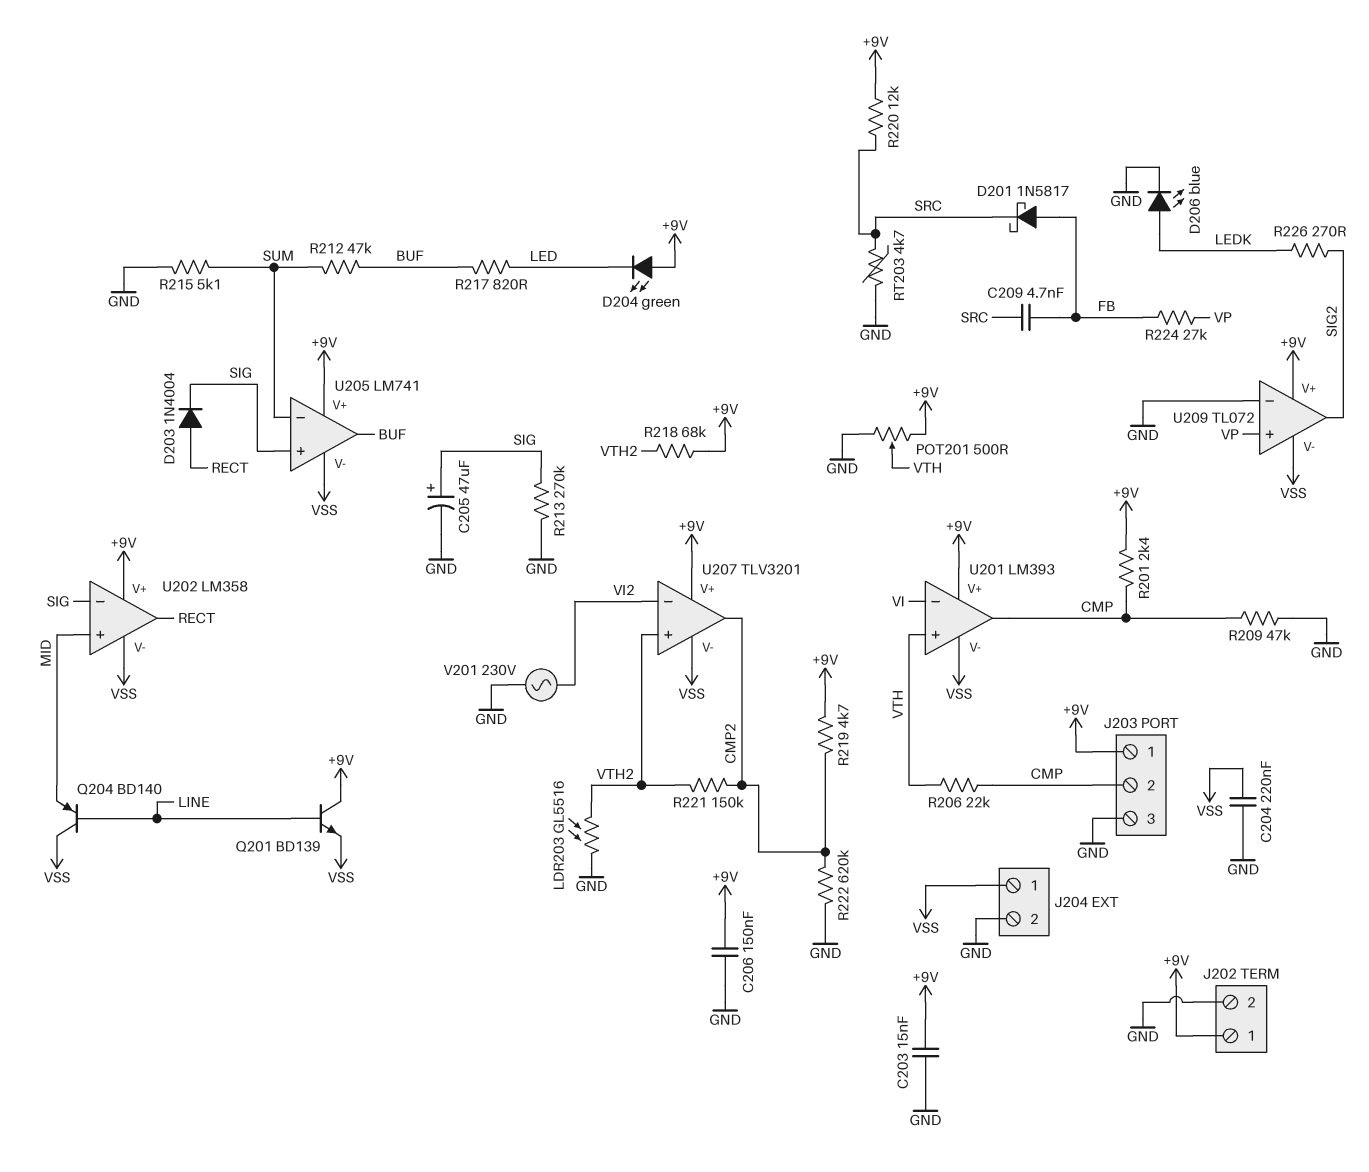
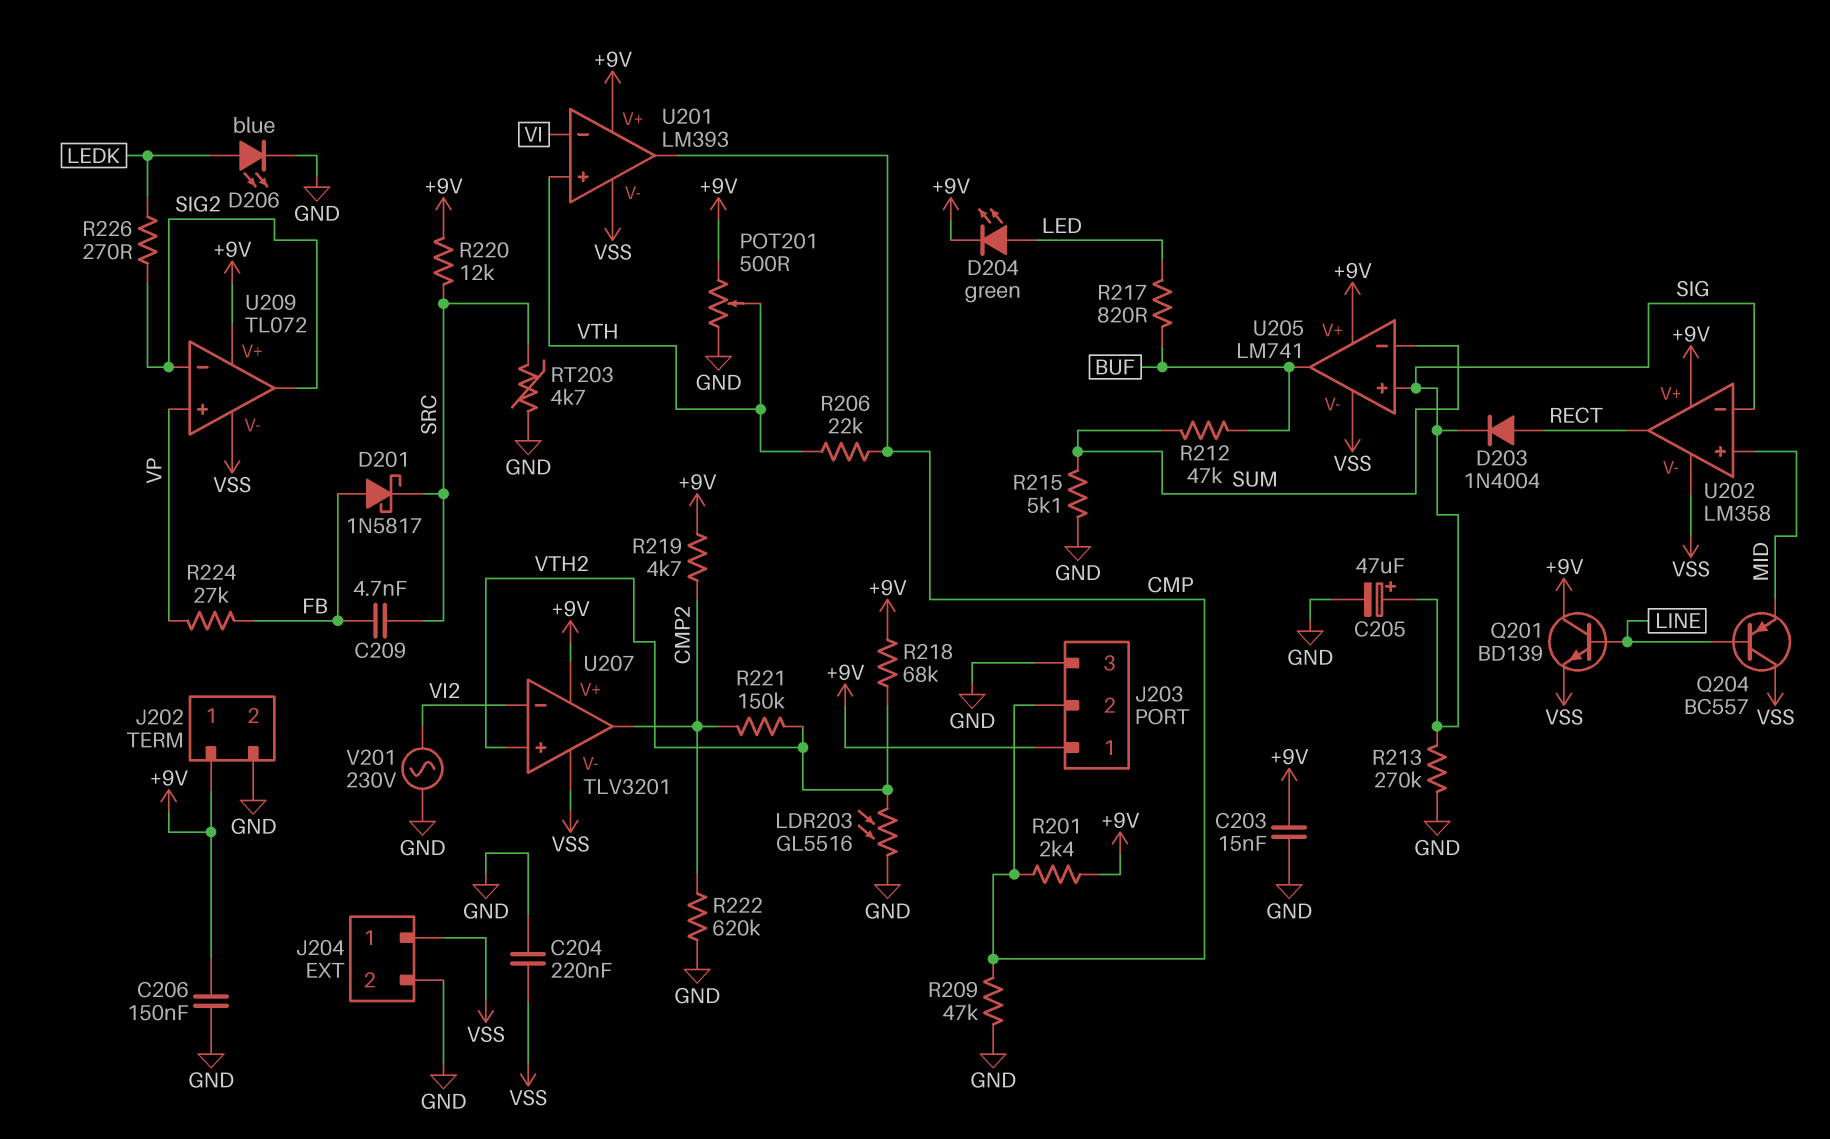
D204: LED green (A +9V, K LED) -> LED green (A LED, K +9V)
Q204: PNP BD140 (B LINE, C VSS, E MID) -> PNP BC557 (B LINE, C VSS, E MID)
U209 pin in-: GND -> SIG2

